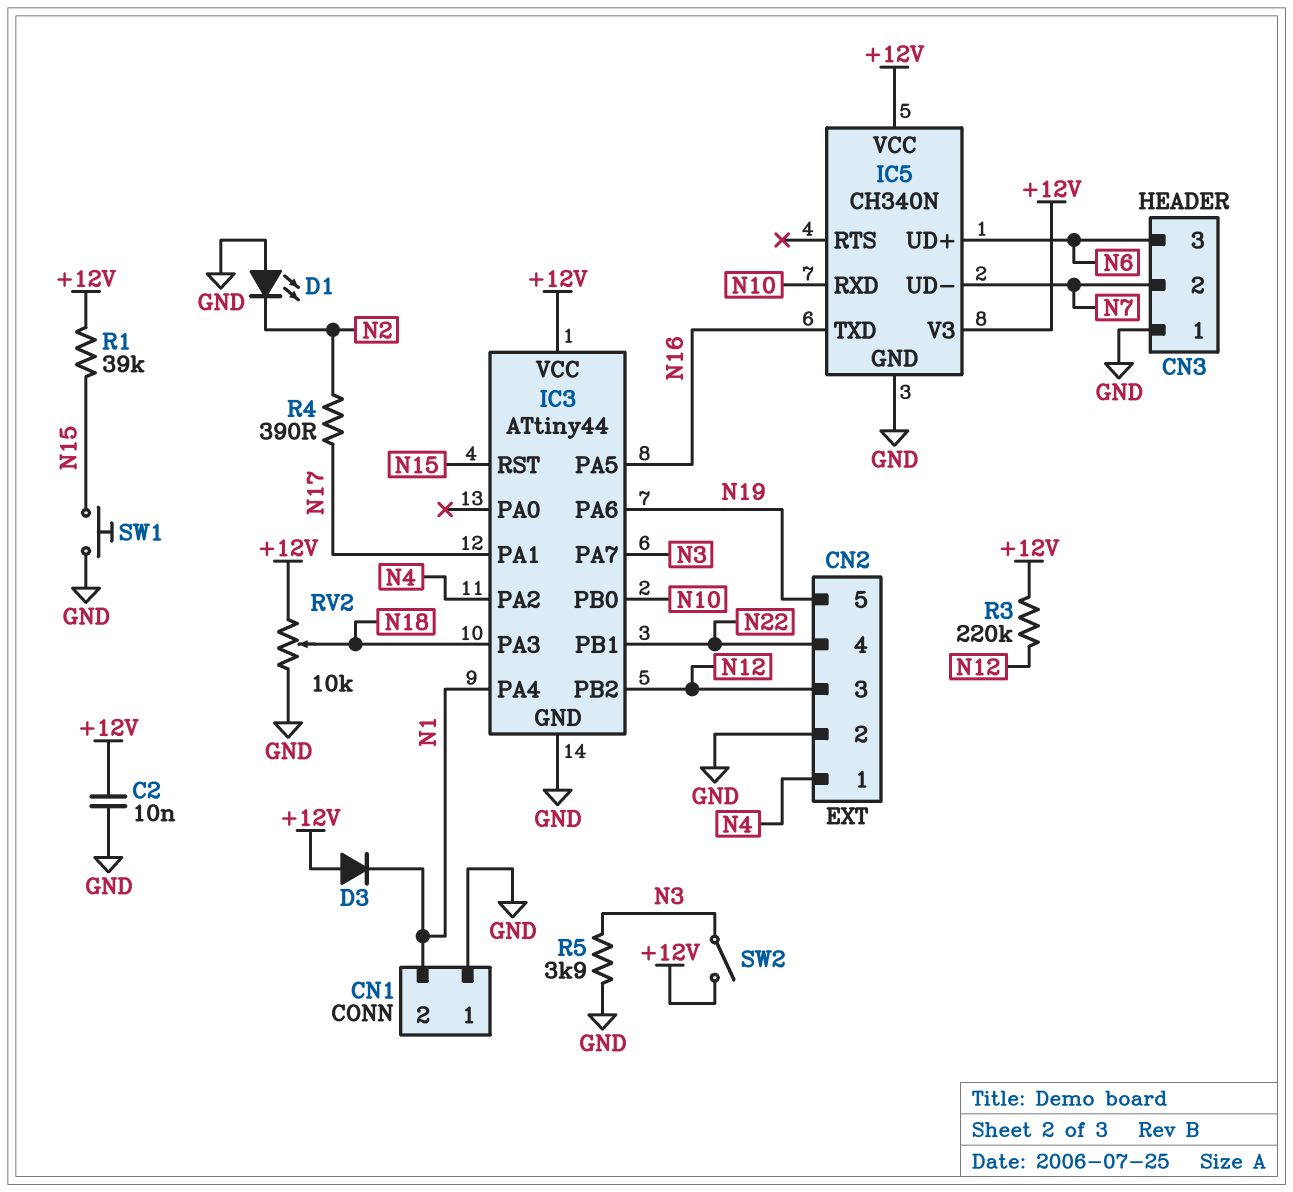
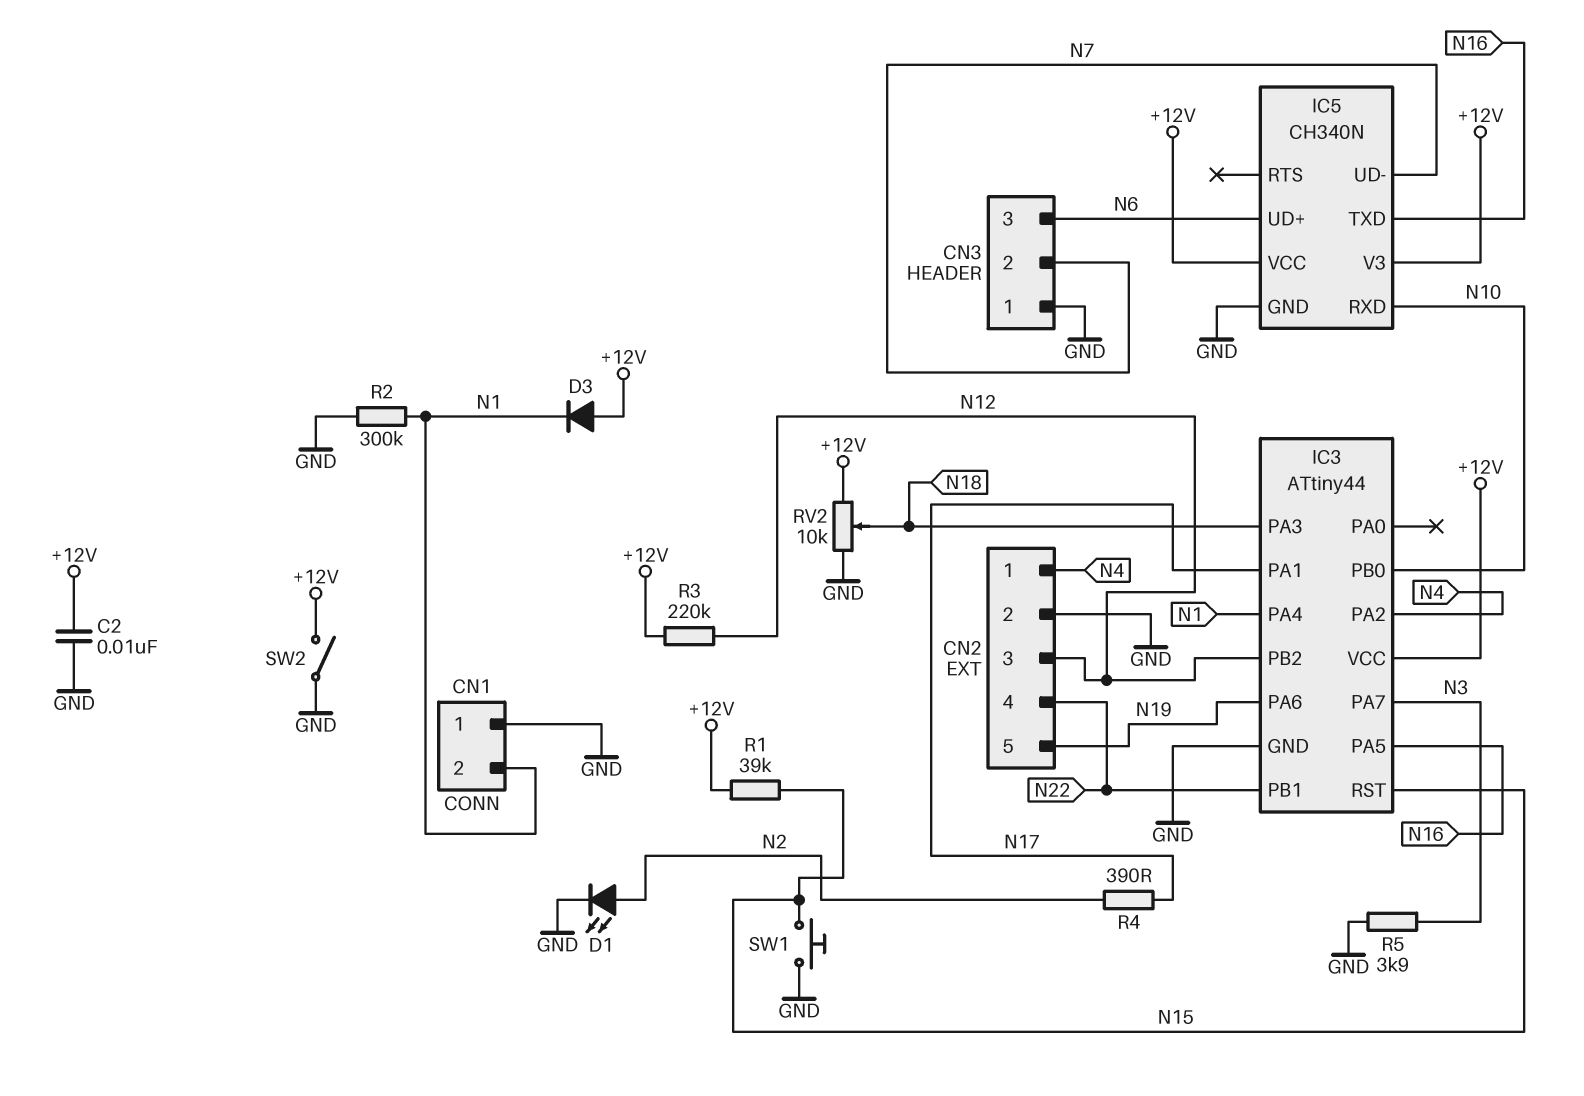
D1: LED (A GND, K N2) -> LED (A N2, K GND)
R2: none -> 300k (GND, N1)
SW2: switch (+12V, N3) -> switch (+12V, GND)

